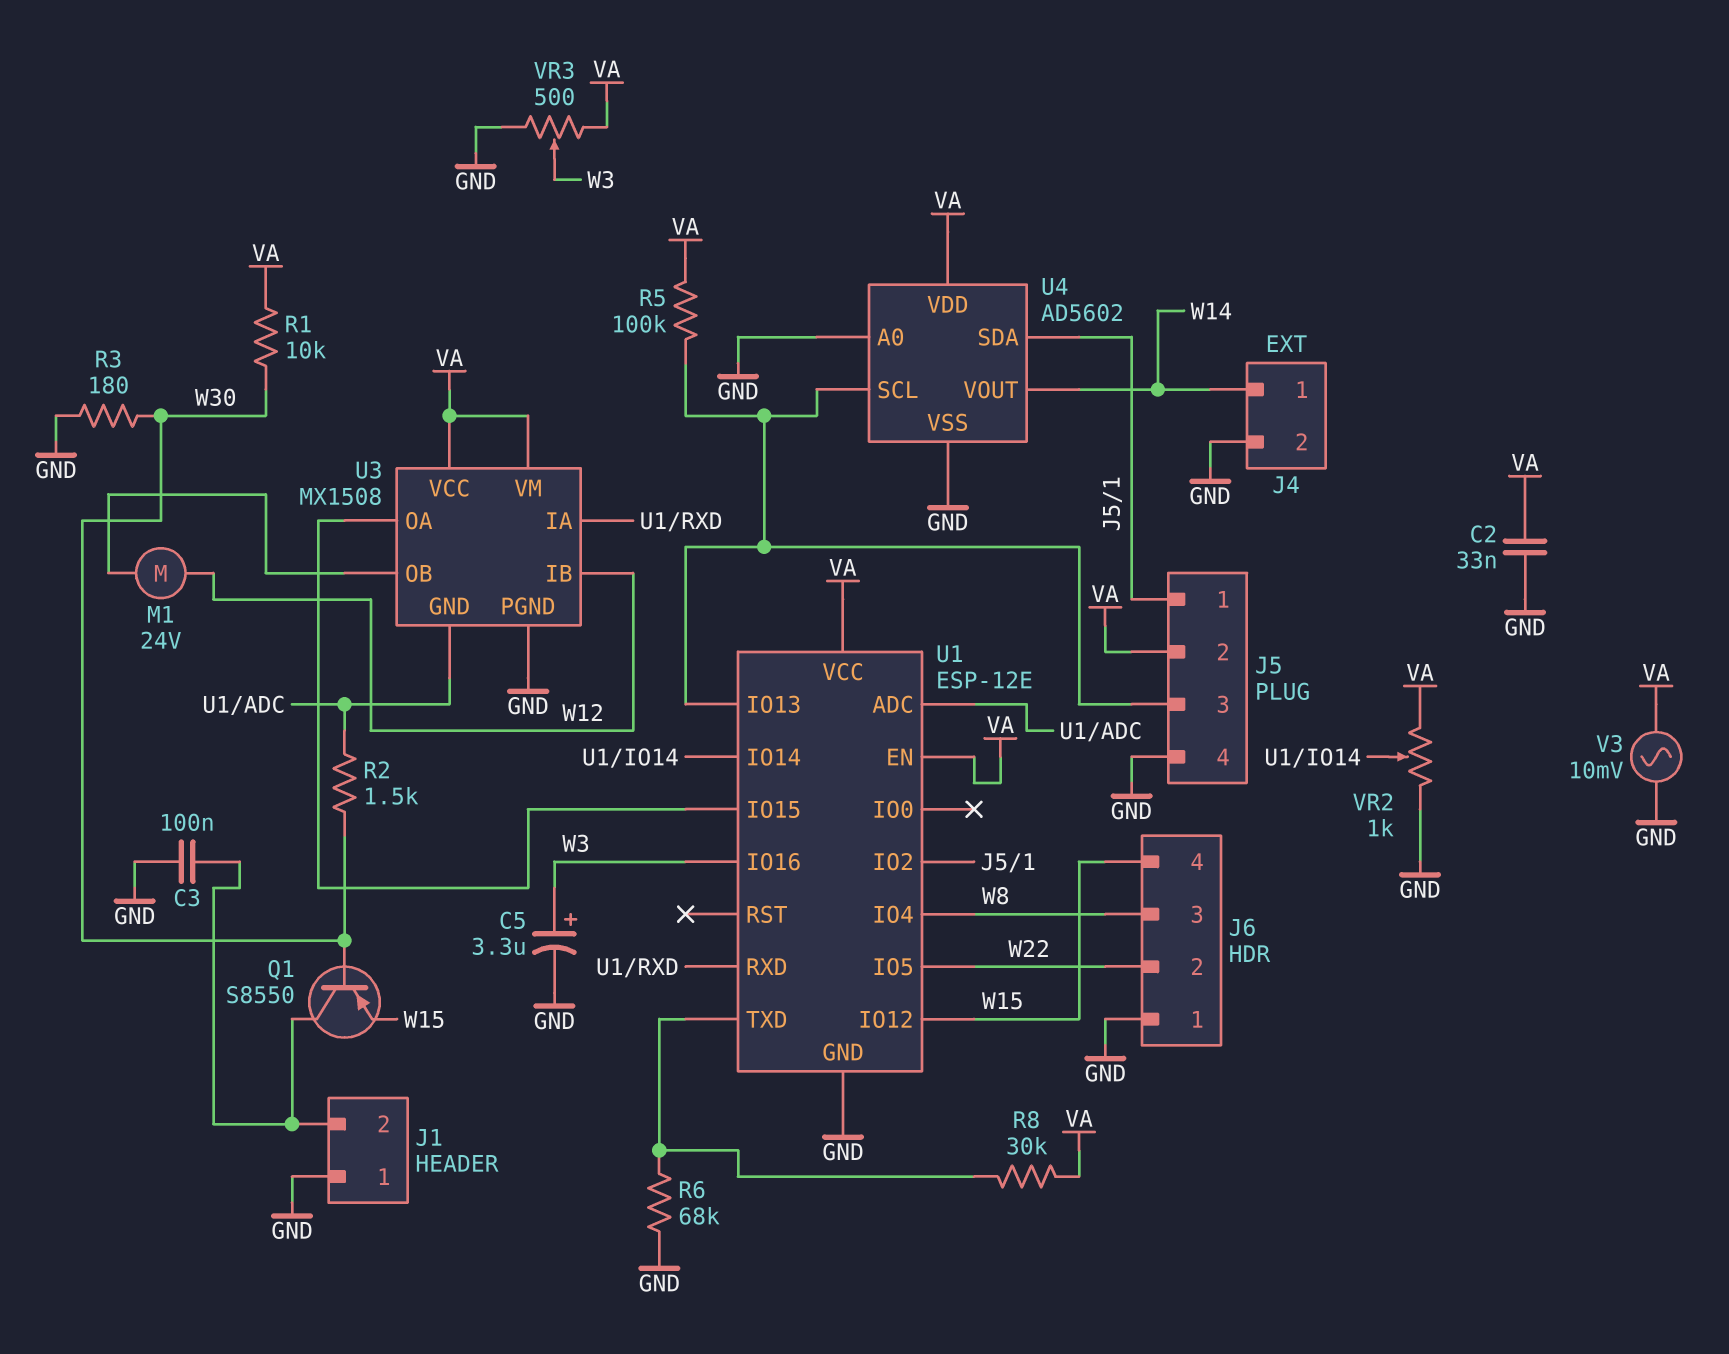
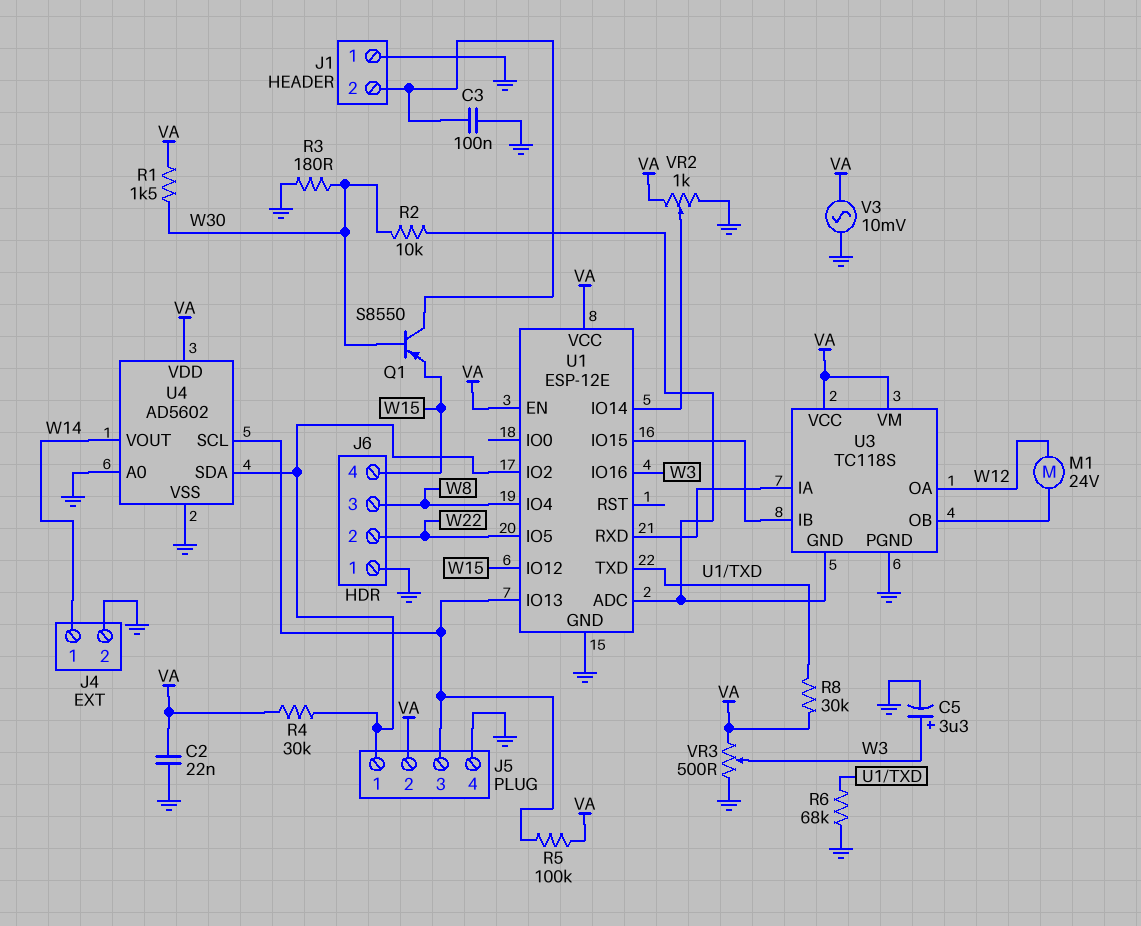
C2: 33nF (GND, VA) -> 22nF (GND, VA)
R1: 10k (VA, W30) -> 1.5k (VA, W30)
R2: 1.5k (U1/ADC, W30) -> 10k (U1/ADC, W30)
R4: none -> 30k (J5/1, VA)
U3: MX1508 -> TC118S
U3 pin IB: W12 -> U1/IO15
U3 pin OA: U1/IO15 -> W12

